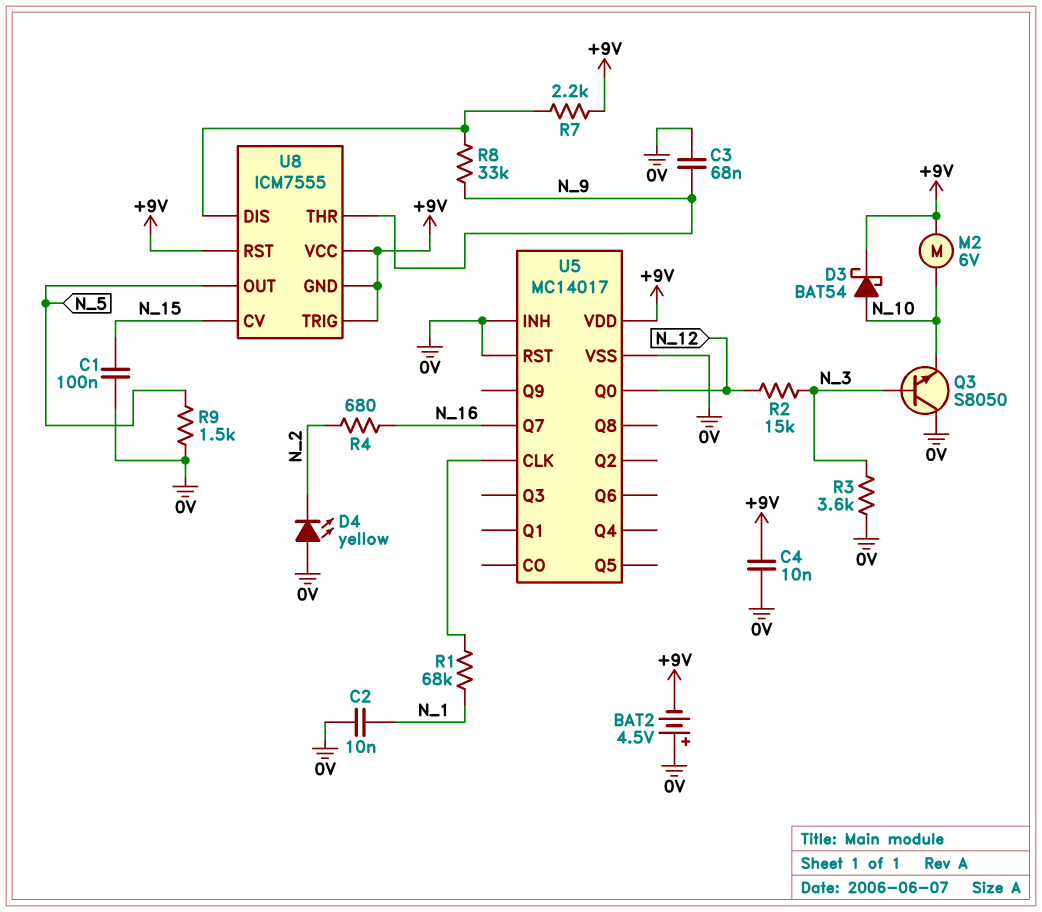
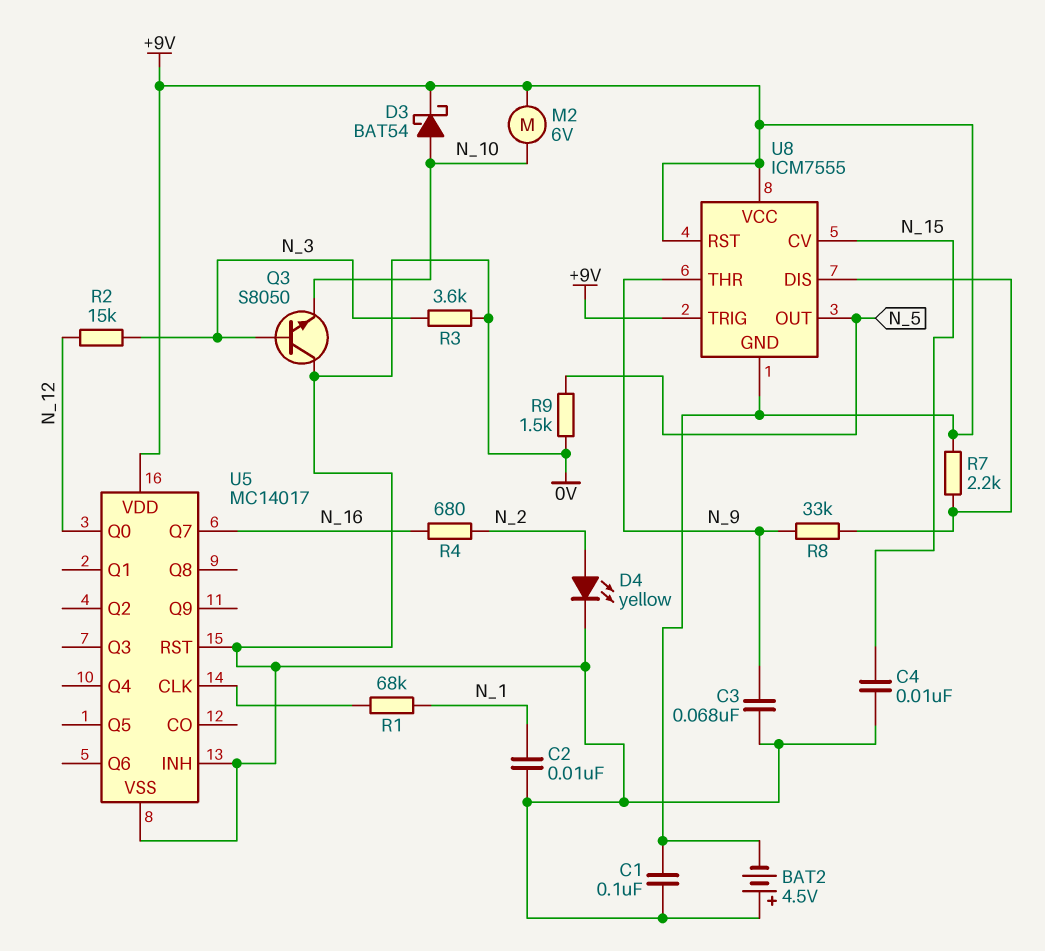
C1: 100nF (0V, N_15) -> 100nF (+9V, 0V)
C4: 10nF (+9V, 0V) -> 10nF (0V, N_15)
D4: LED yellow (A 0V, K N_2) -> LED yellow (A N_2, K 0V)

